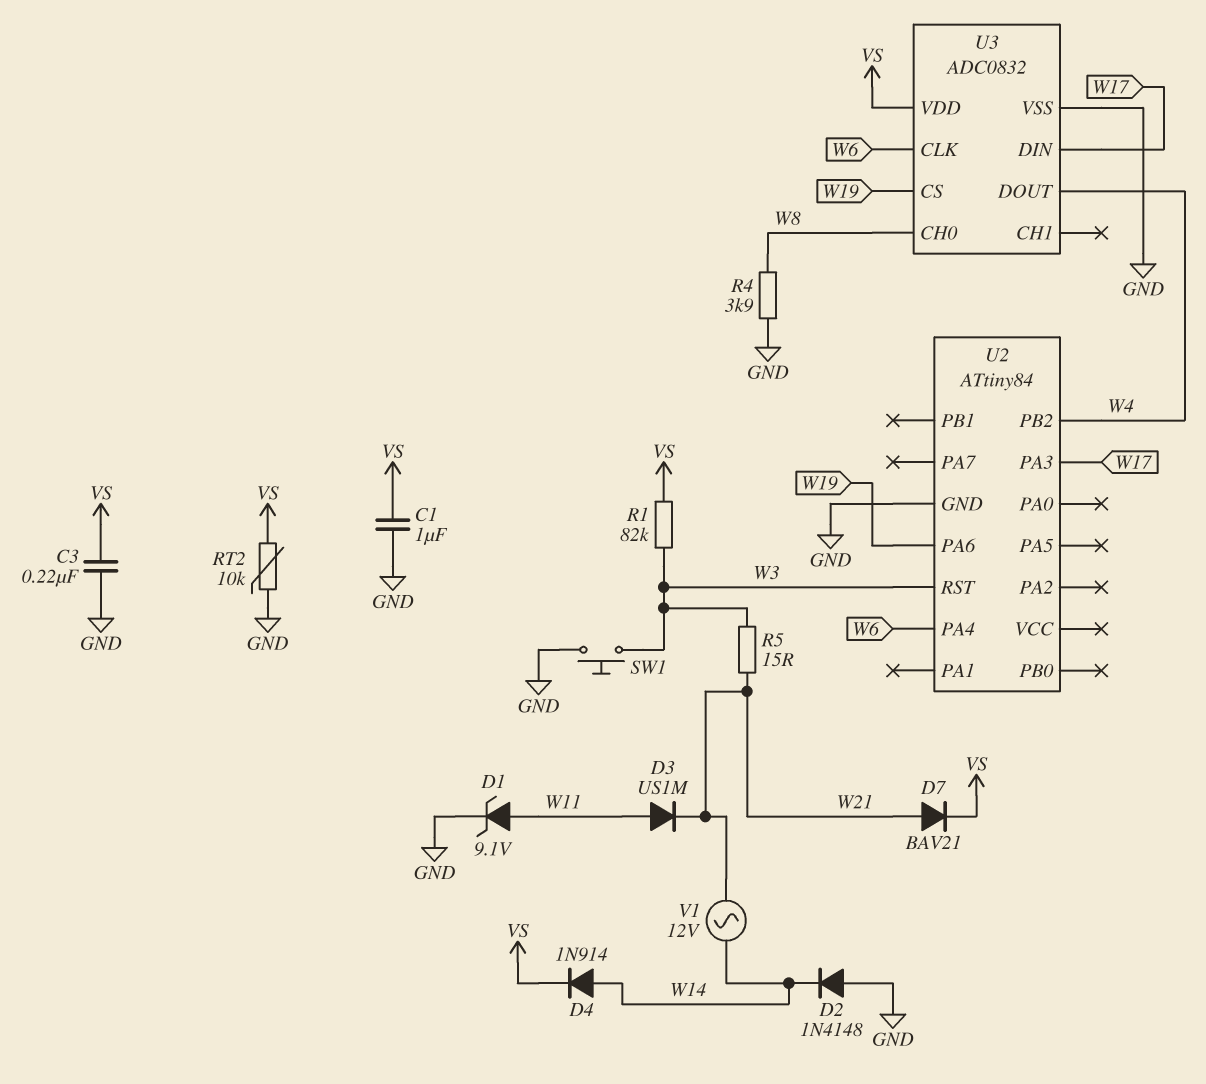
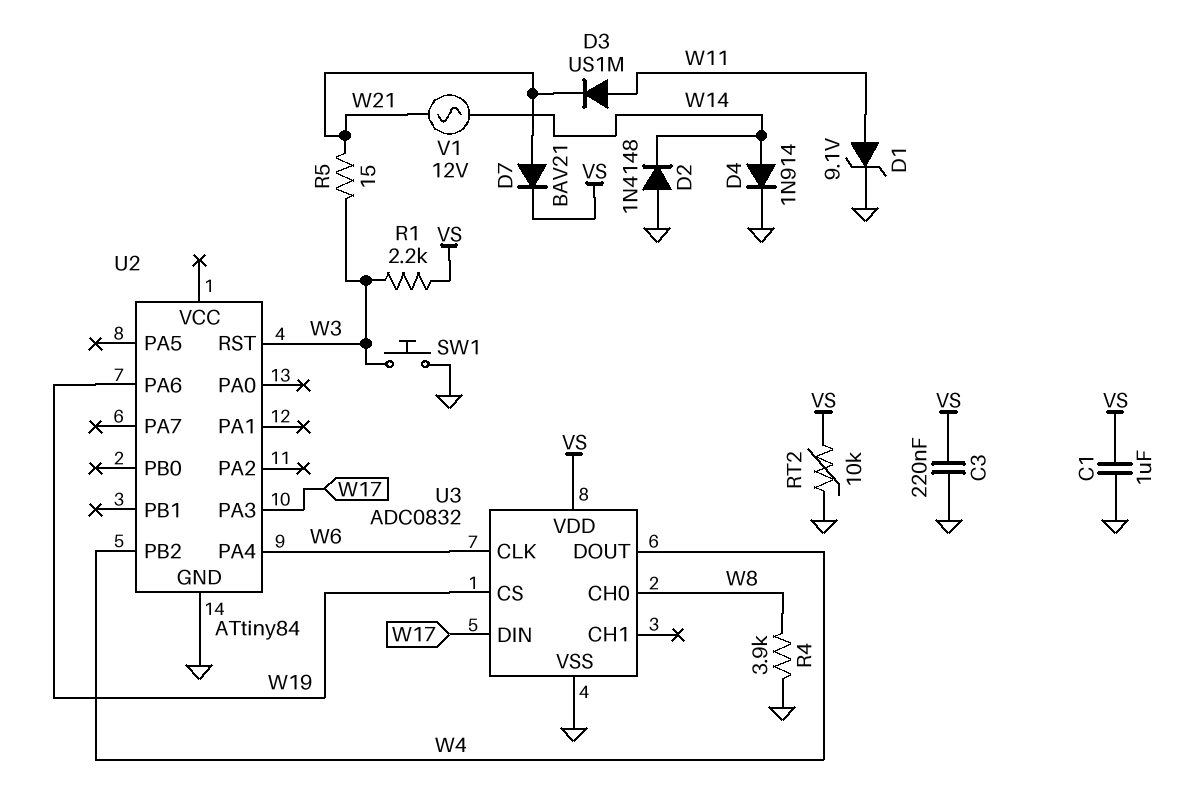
D4: diode 1N914 (A W14, K VS) -> diode 1N914 (A W14, K GND)
R1: 82k (VS, W3) -> 2.2k (VS, W3)

